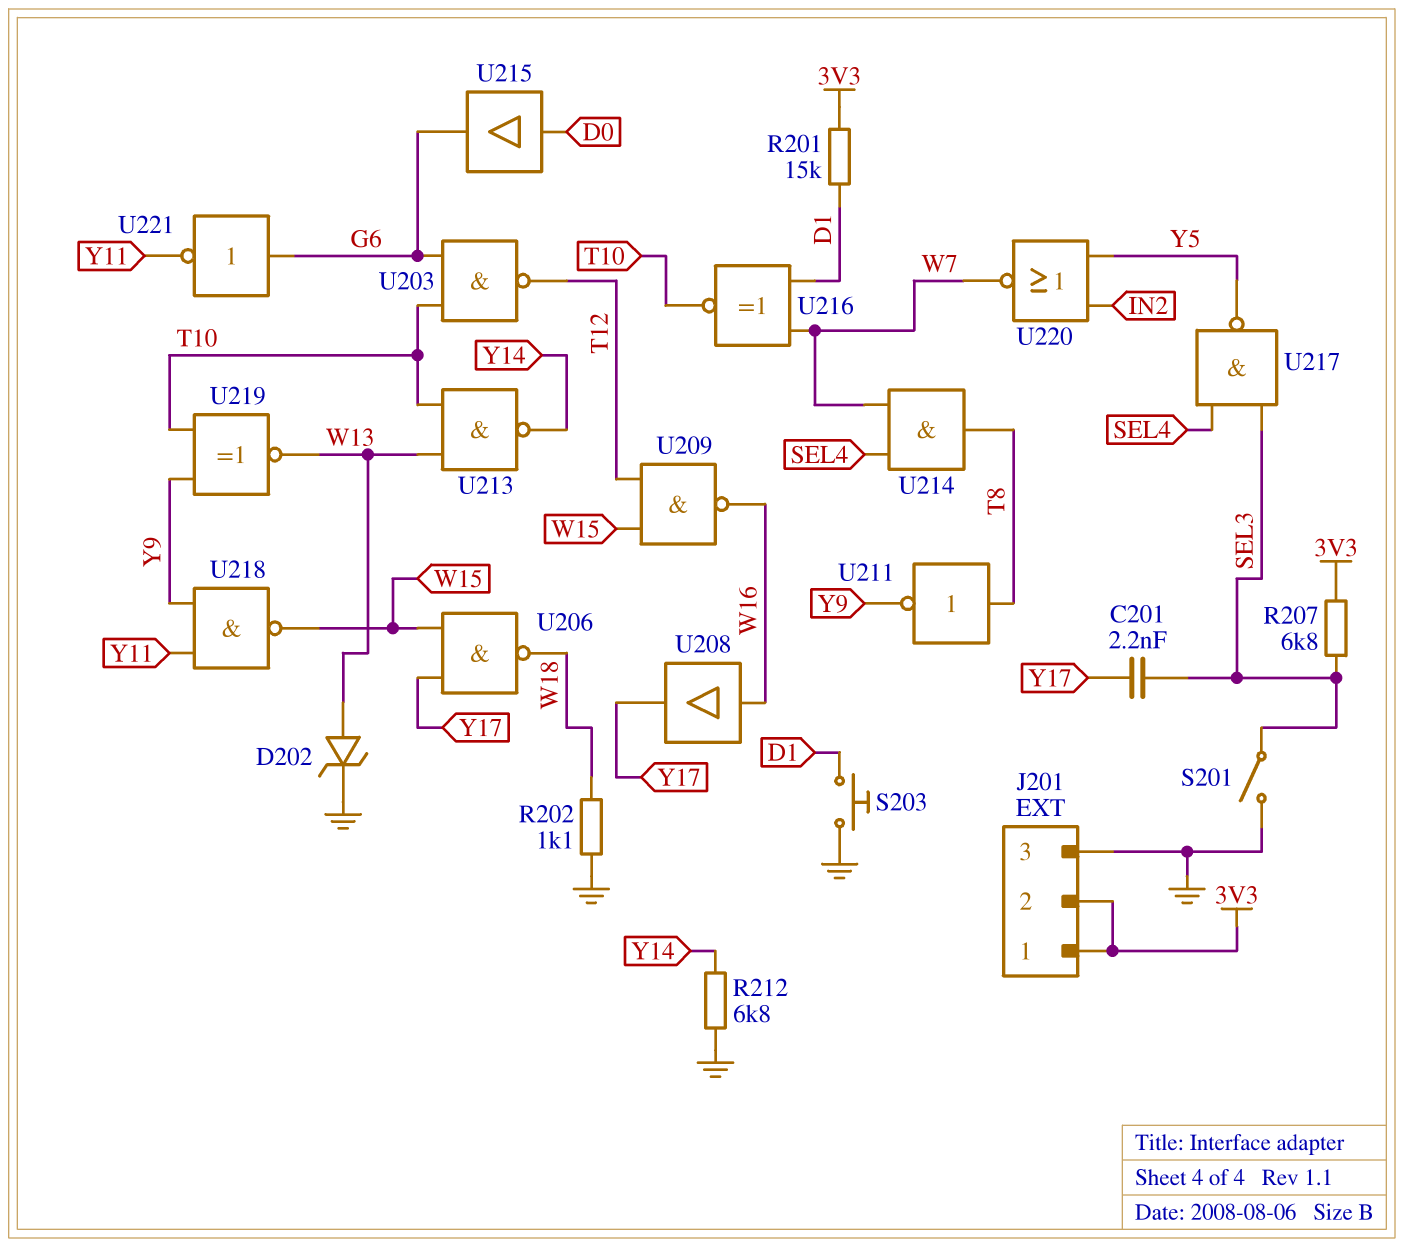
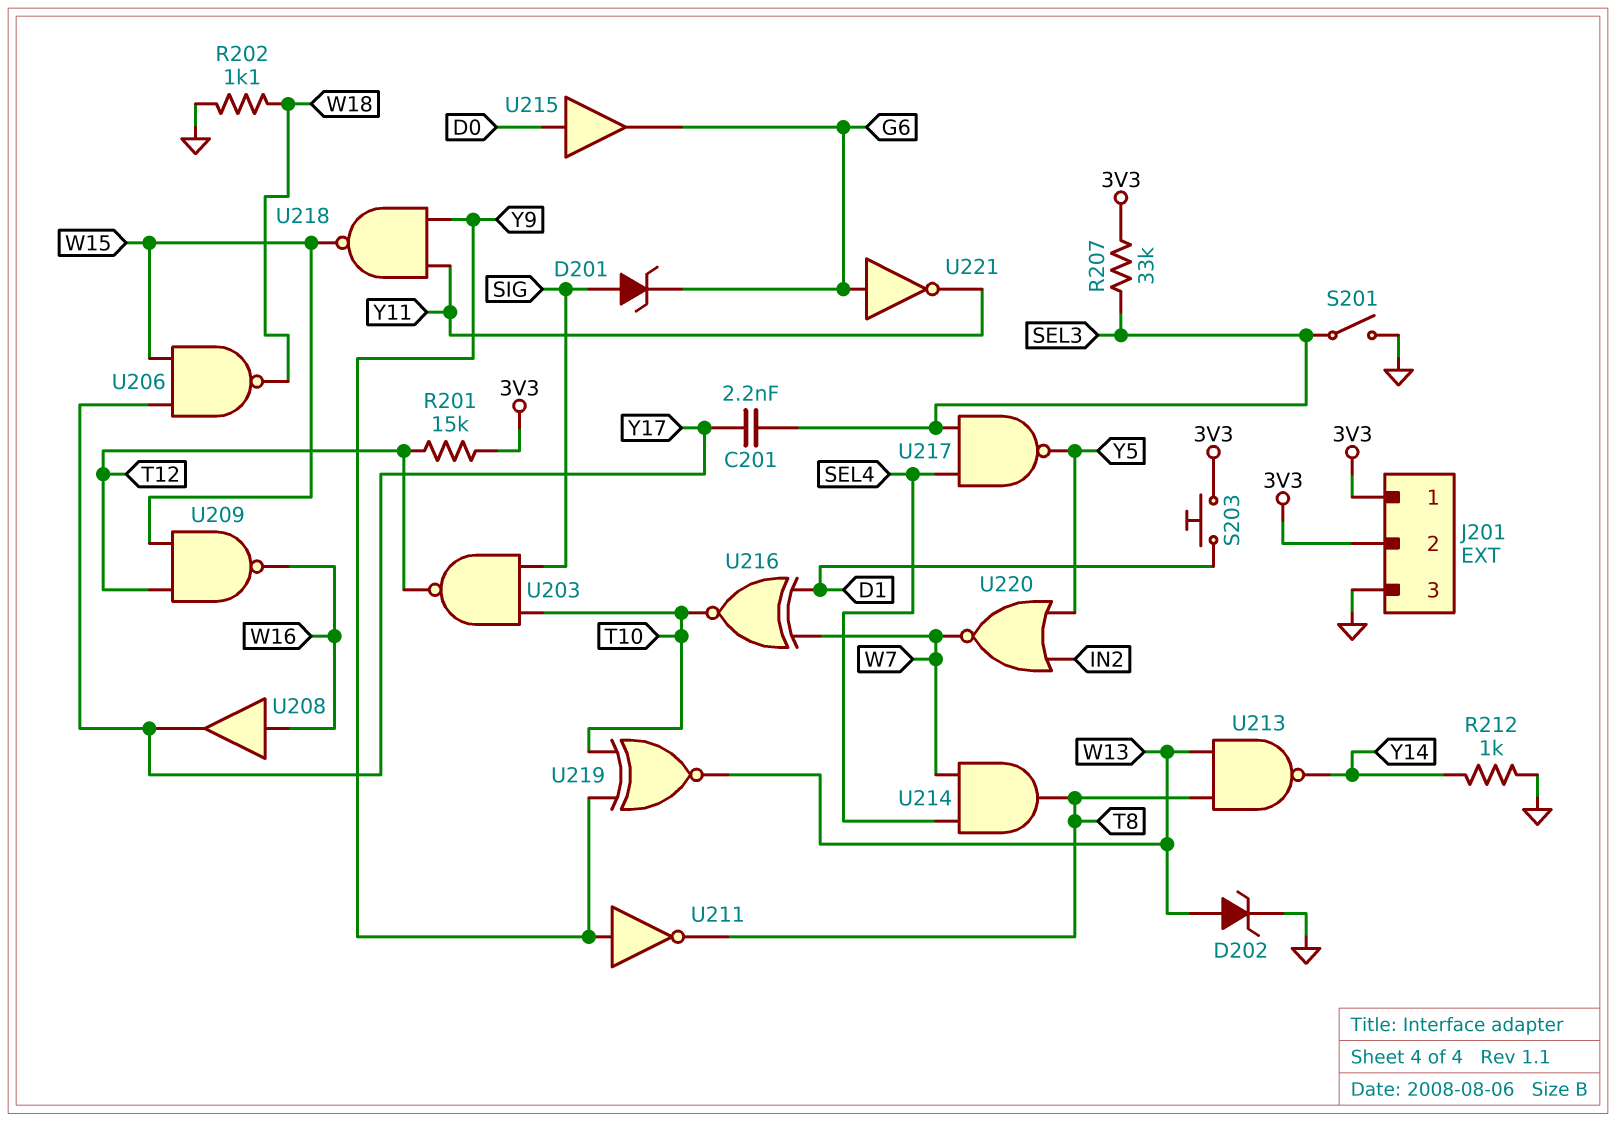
D201: none -> zener (A SIG, K G6)
R201: 15k (3V3, D1) -> 15k (3V3, T12)
R207: 6.8k (3V3, SEL3) -> 33k (3V3, SEL3)
R212: 6.8k (GND, Y14) -> 1k (GND, Y14)
S203: button (D1, GND) -> button (3V3, D1)
U203: NAND (in G6, in T10, out T12) -> NAND (in SIG, in T10, out T12)
U211: NOT (in T8, out Y9) -> NOT (in Y9, out T8)
U213: NAND (in T10, in W13, out Y14) -> NAND (in T8, in W13, out Y14)

